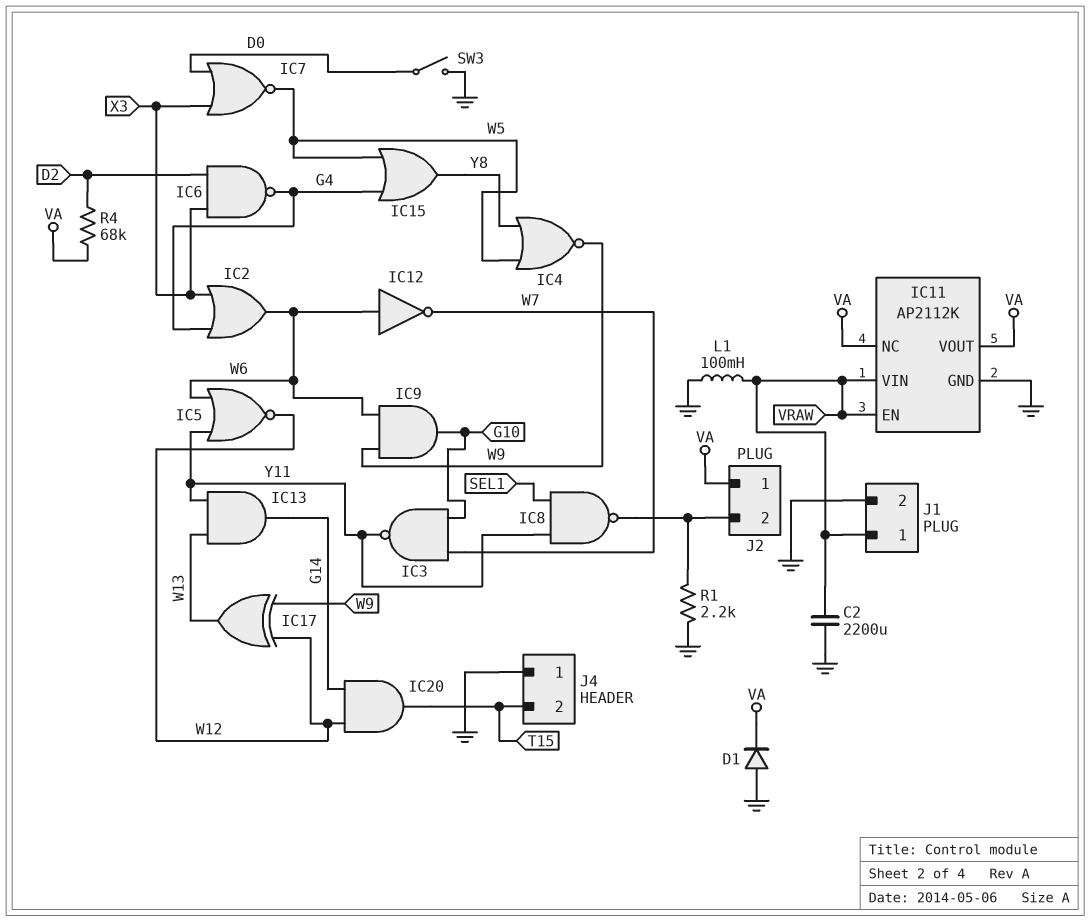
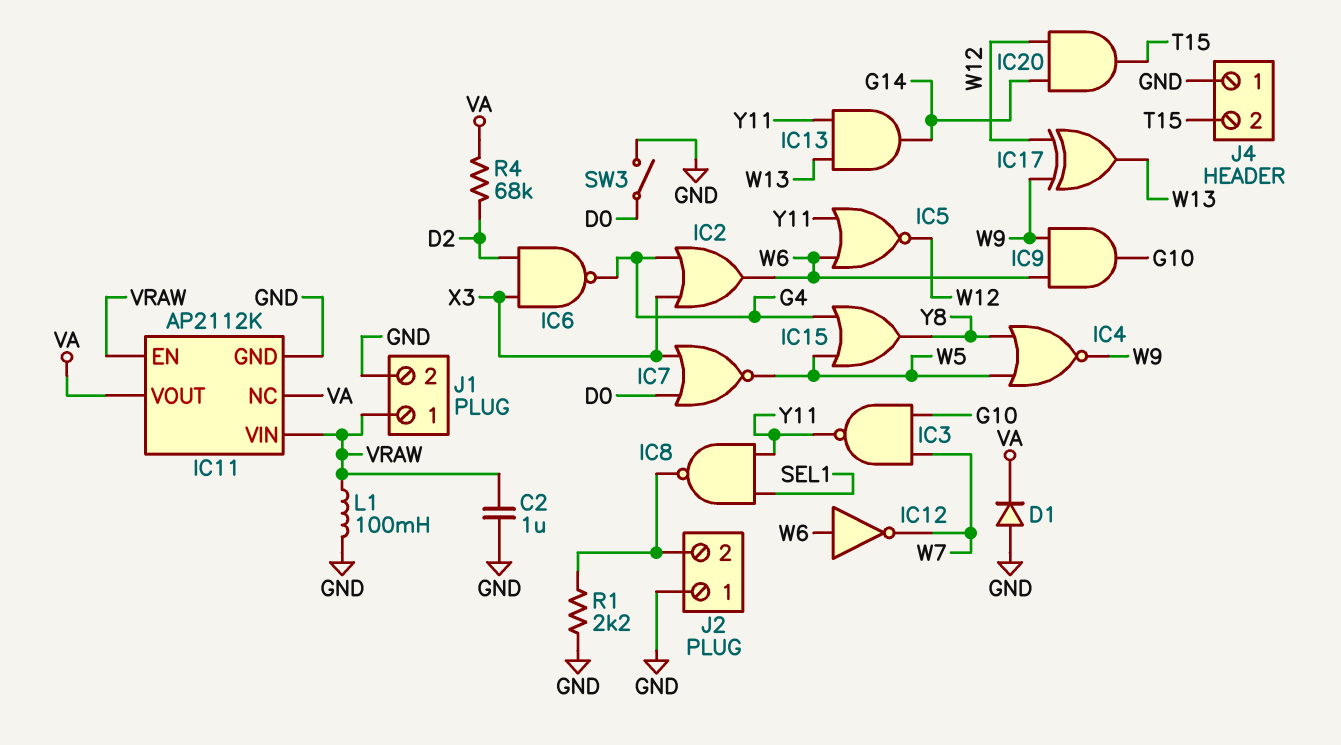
C2: 2200uF (GND, VRAW) -> 1uF (GND, VRAW)
J2 pin 1: VA -> GND

